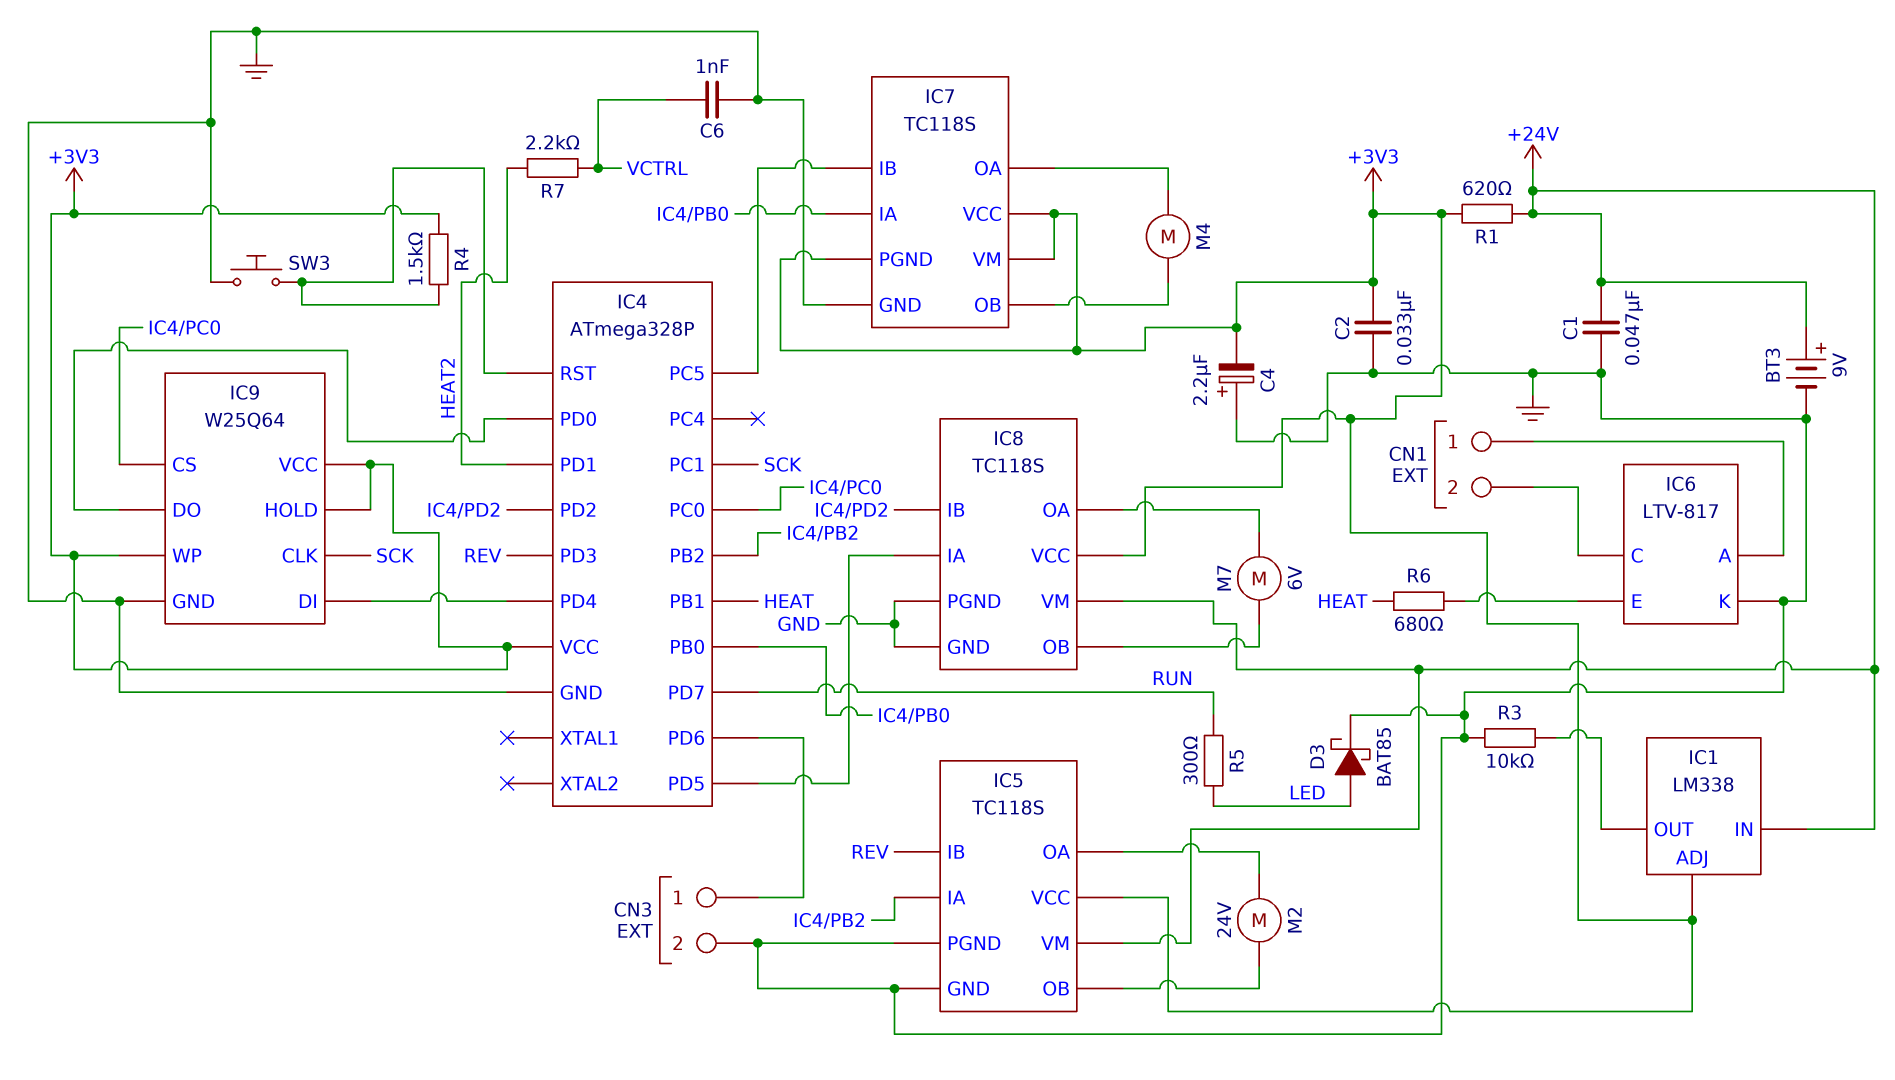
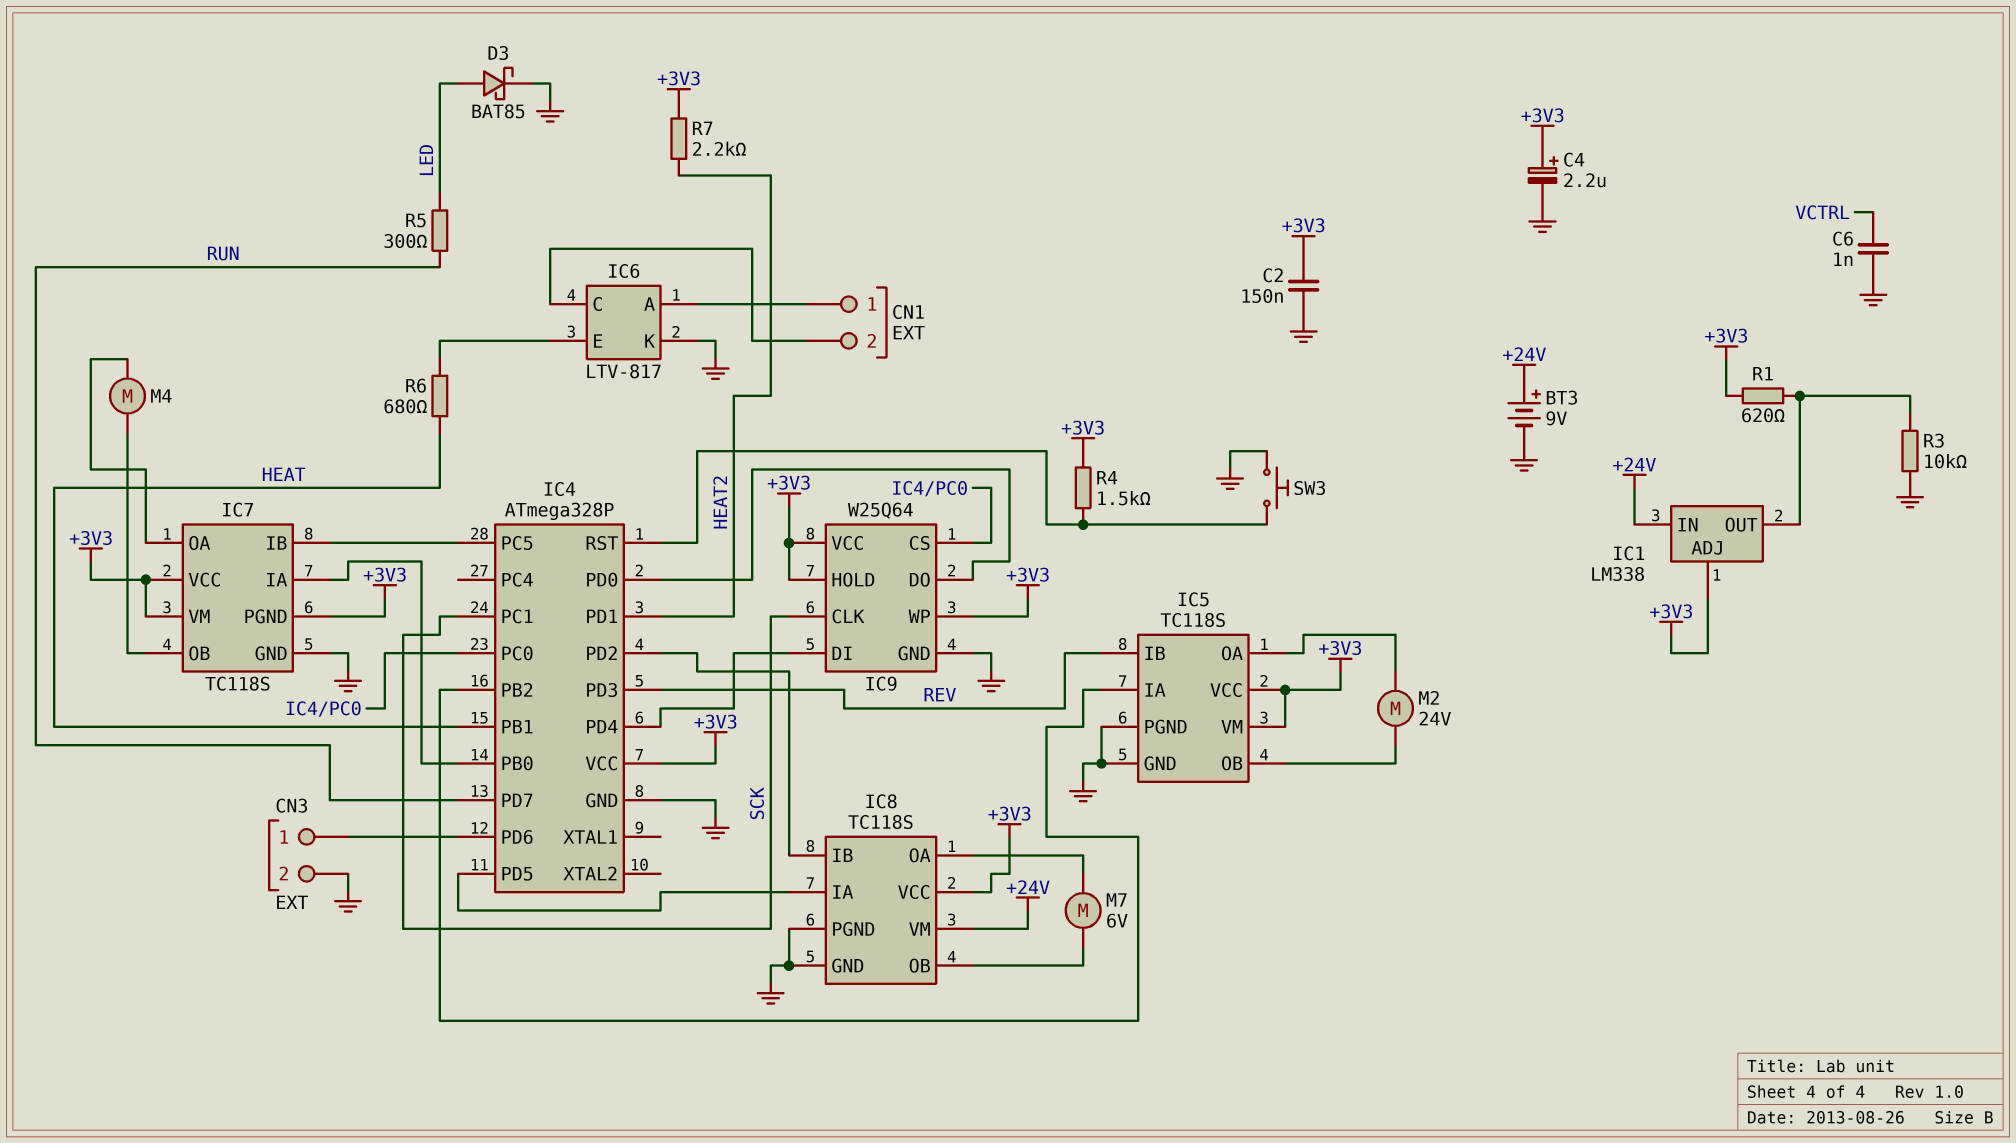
C1: 47nF (+24V, GND) -> none
C2: 33nF (+3V3, GND) -> 150nF (+3V3, GND)
C4: 2.2uF (plus GND, minus +3V3) -> 2.2uF (plus +3V3, minus GND)
IC5 pin VM: +24V -> +3V3
R1: 620 (+3V3, +24V) -> 620 (+3V3, IC1/OUT)
R7: 2.2k (HEAT2, VCTRL) -> 2.2k (+3V3, HEAT2)

